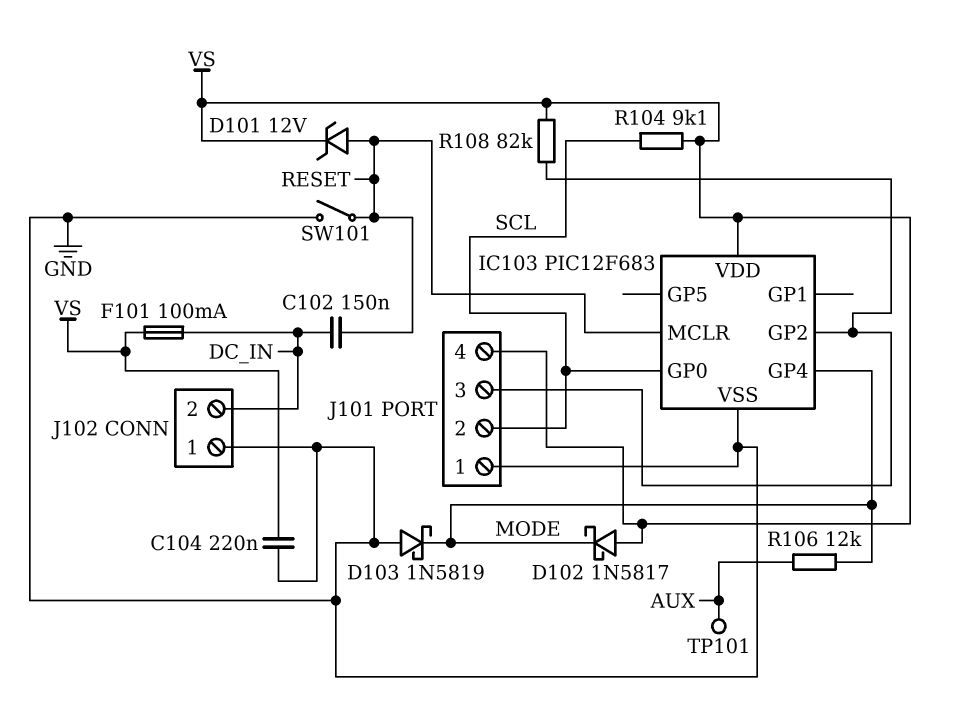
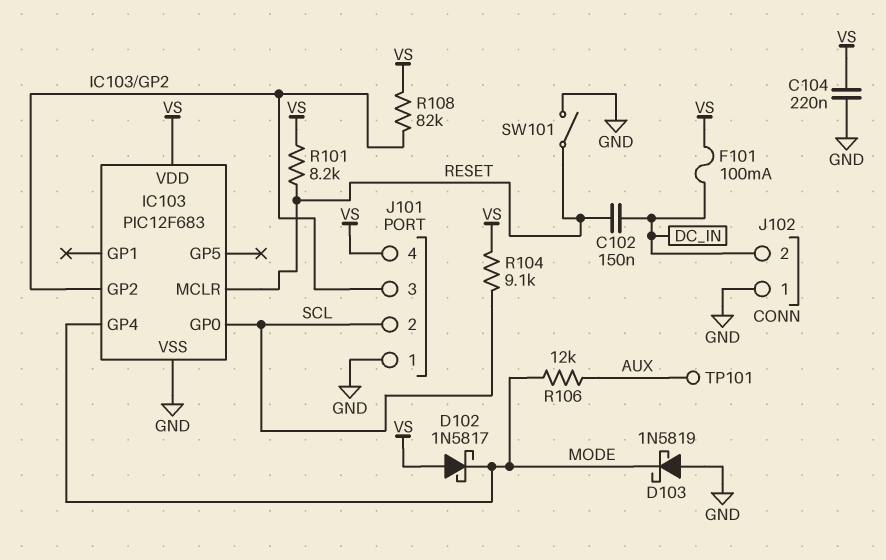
D101: zener 12V (A RESET, K VS) -> none
R101: none -> 8.2k (RESET, VS)

